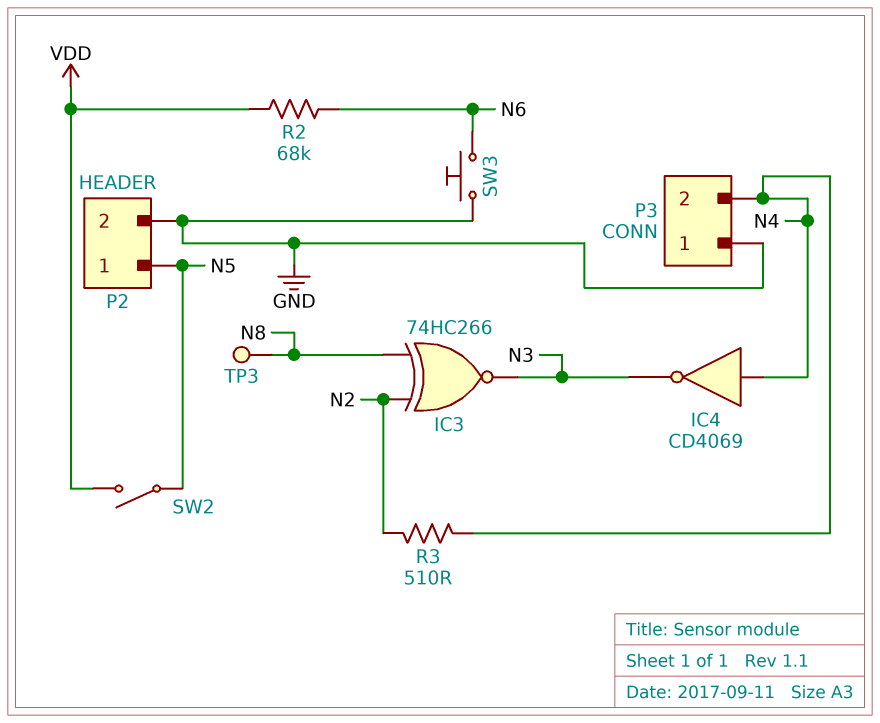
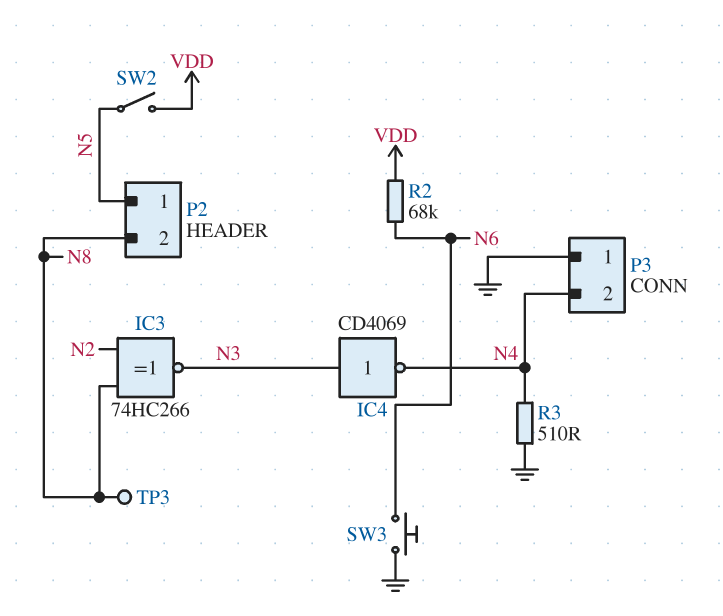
IC4: NOT CD4069 (in N4, out N3) -> NOT CD4069 (in N3, out N4)
P2 pin 2: GND -> N8
R3: 510 (N2, N4) -> 510 (GND, N4)

